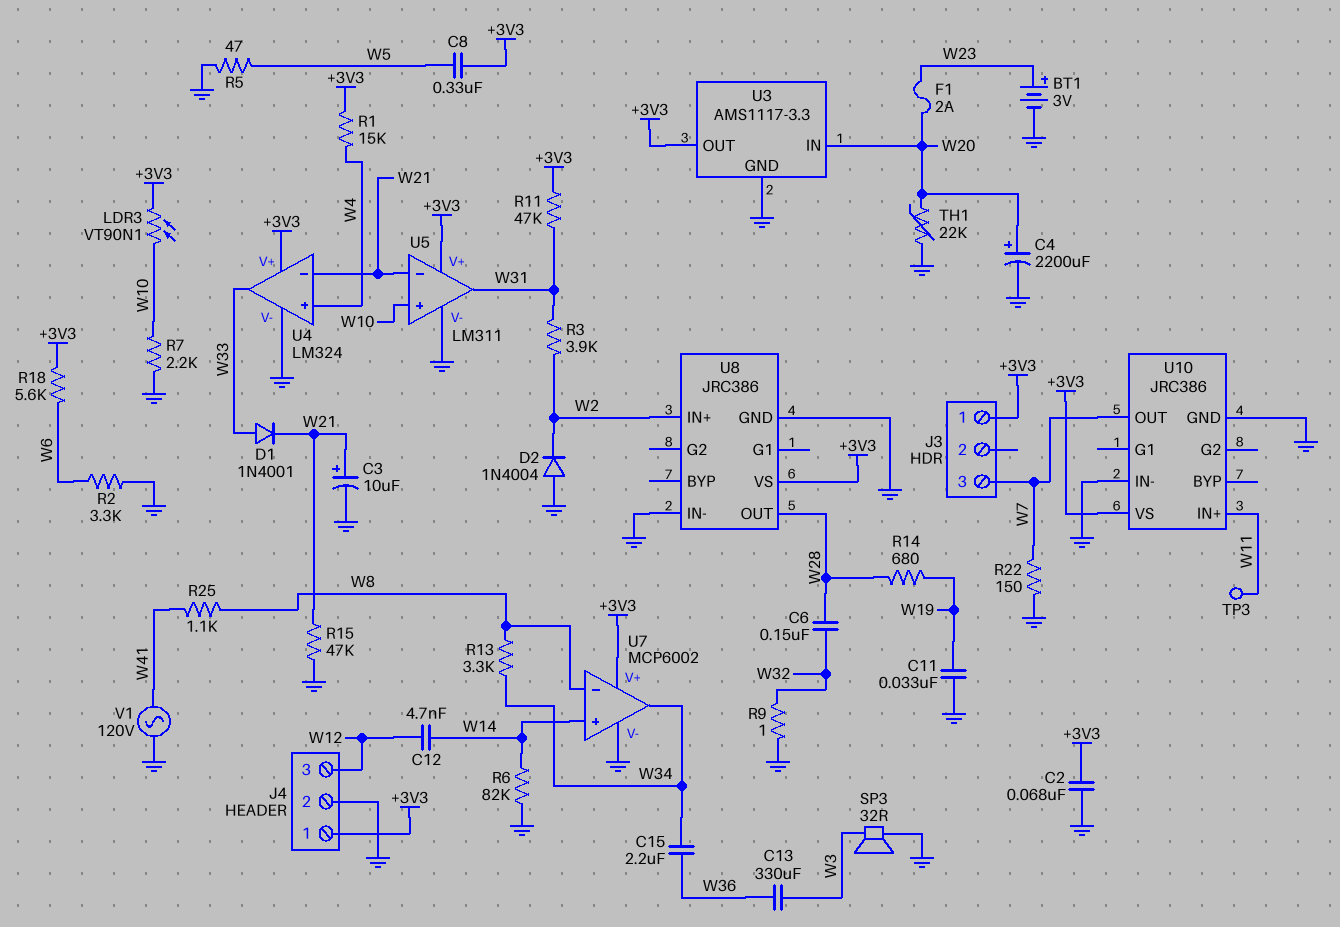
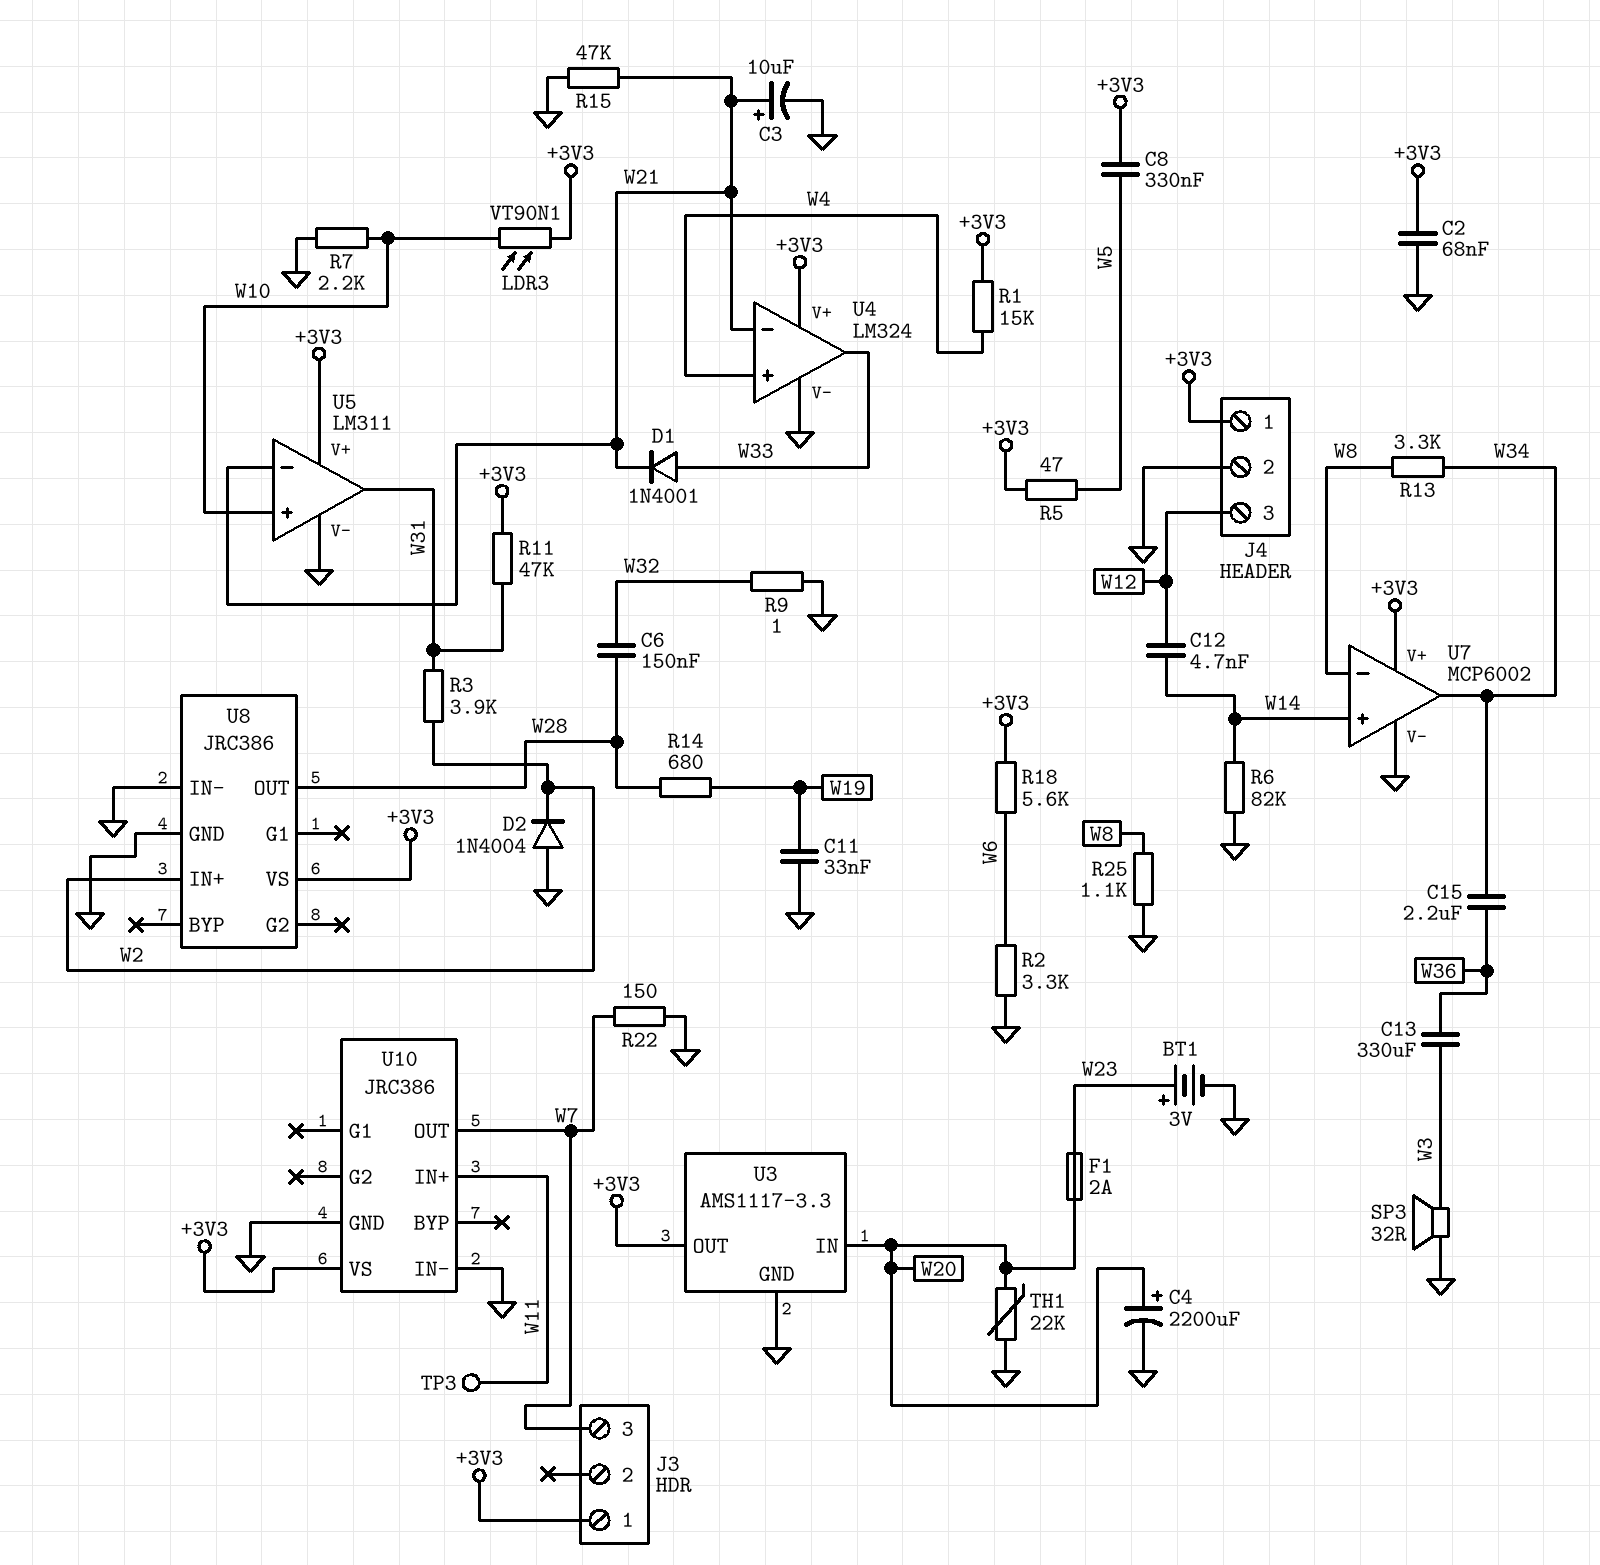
R5: 47 (GND, W5) -> 47 (+3V3, W5)
R25: 1.1k (W8, W41) -> 1.1k (GND, W8)
V1: AC 120V (GND, W41) -> none

